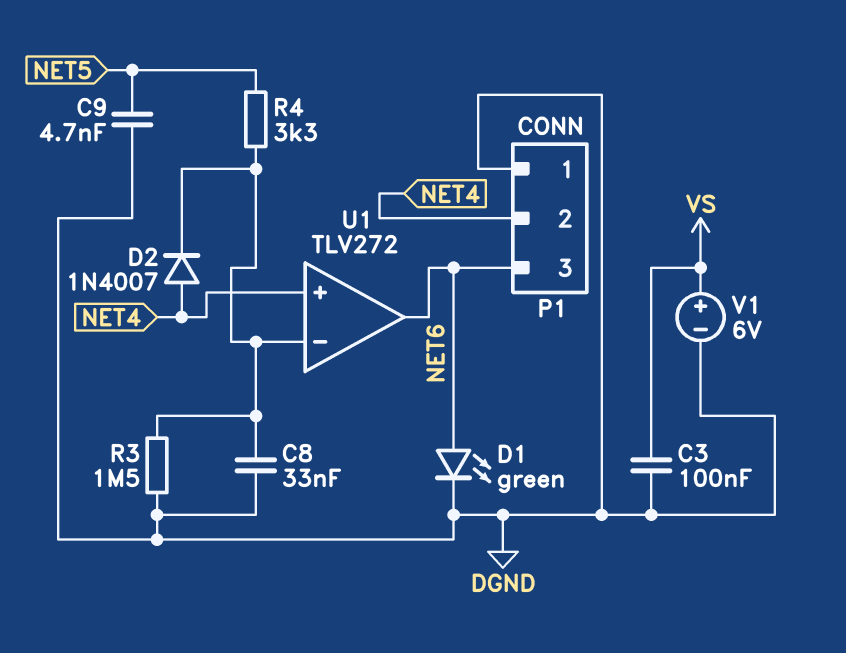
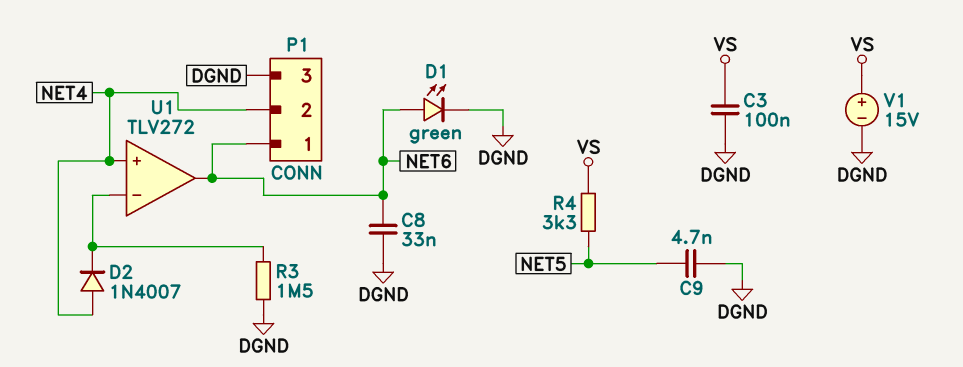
C8: 33nF (DGND, U1/in-) -> 33nF (DGND, NET6)
P1 pin 1: DGND -> NET6
P1 pin 3: NET6 -> DGND
R4: 3.3k (NET5, U1/in-) -> 3.3k (NET5, VS)
V1: 6V (plus VS, minus DGND) -> 15V (plus VS, minus DGND)

